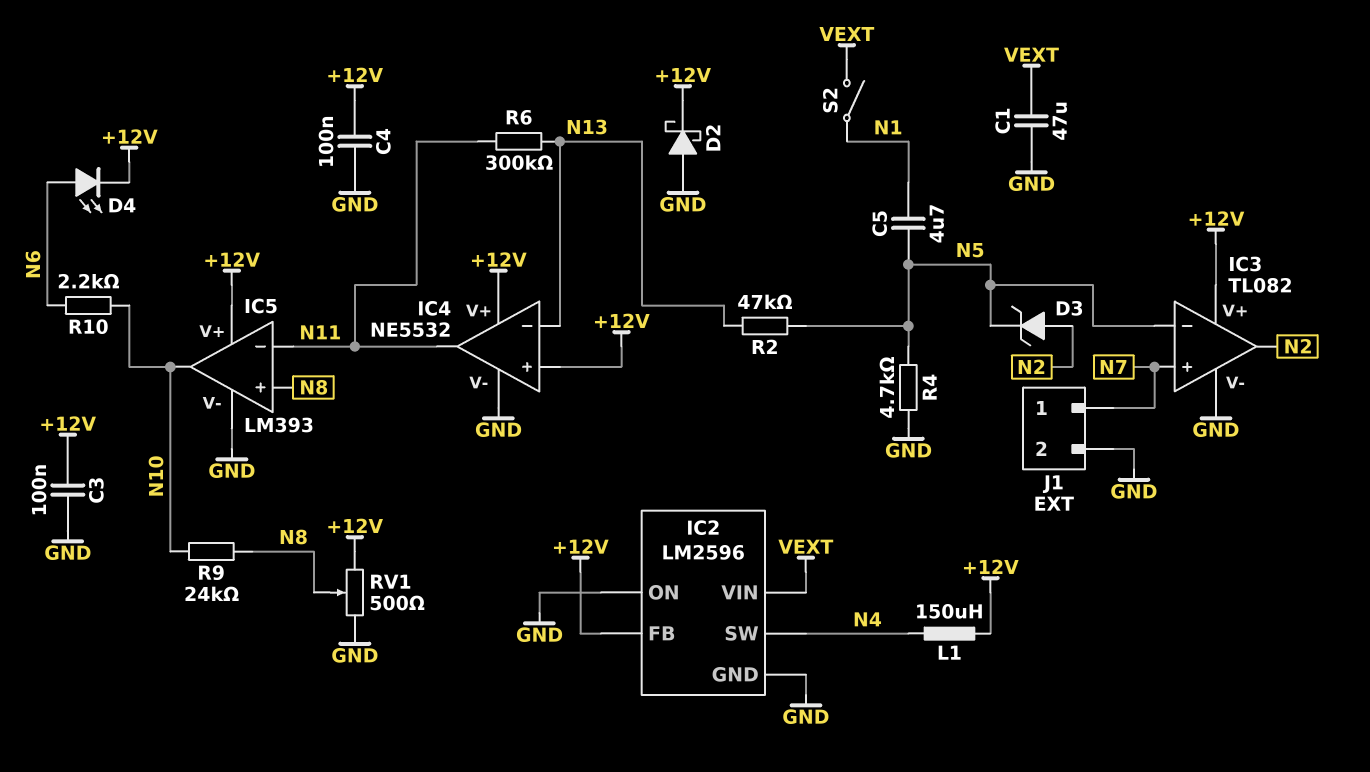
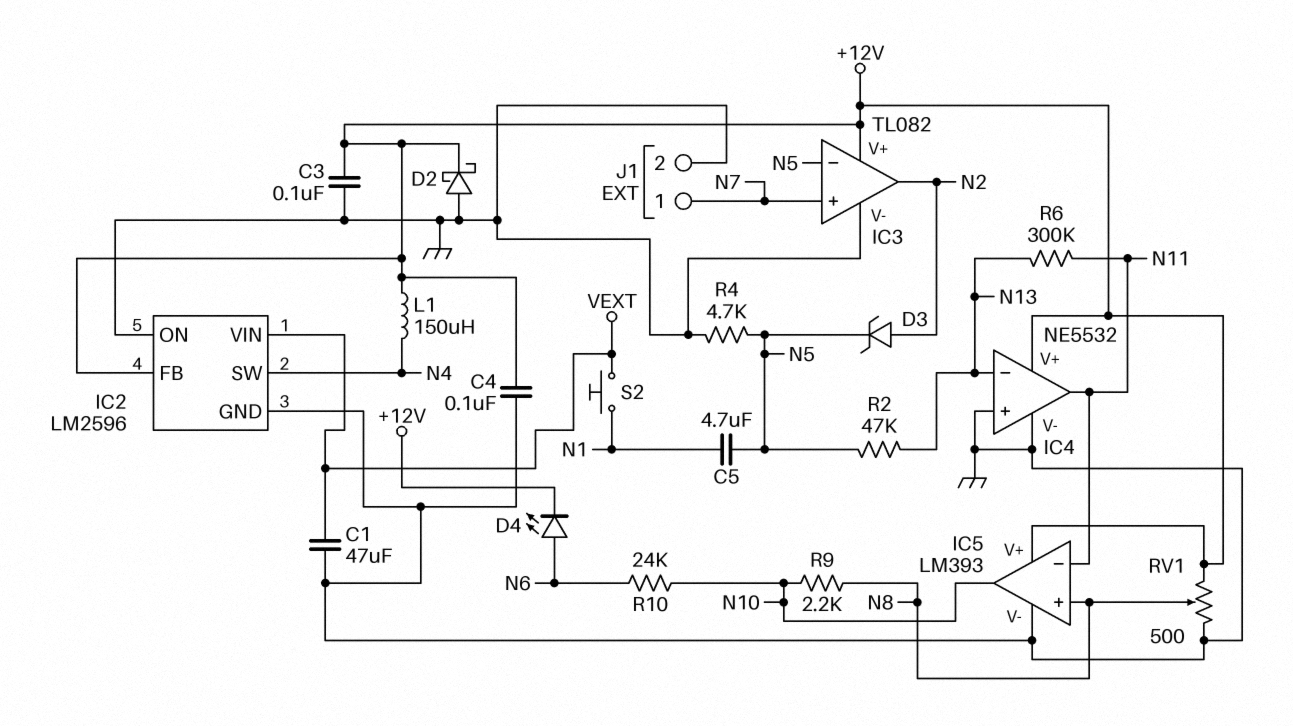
IC4 pin in+: +12V -> GND
R9: 24k (N8, N10) -> 2.2k (N8, N10)
R10: 2.2k (N6, N10) -> 24k (N6, N10)
S2: switch (N1, VEXT) -> button (N1, VEXT)

